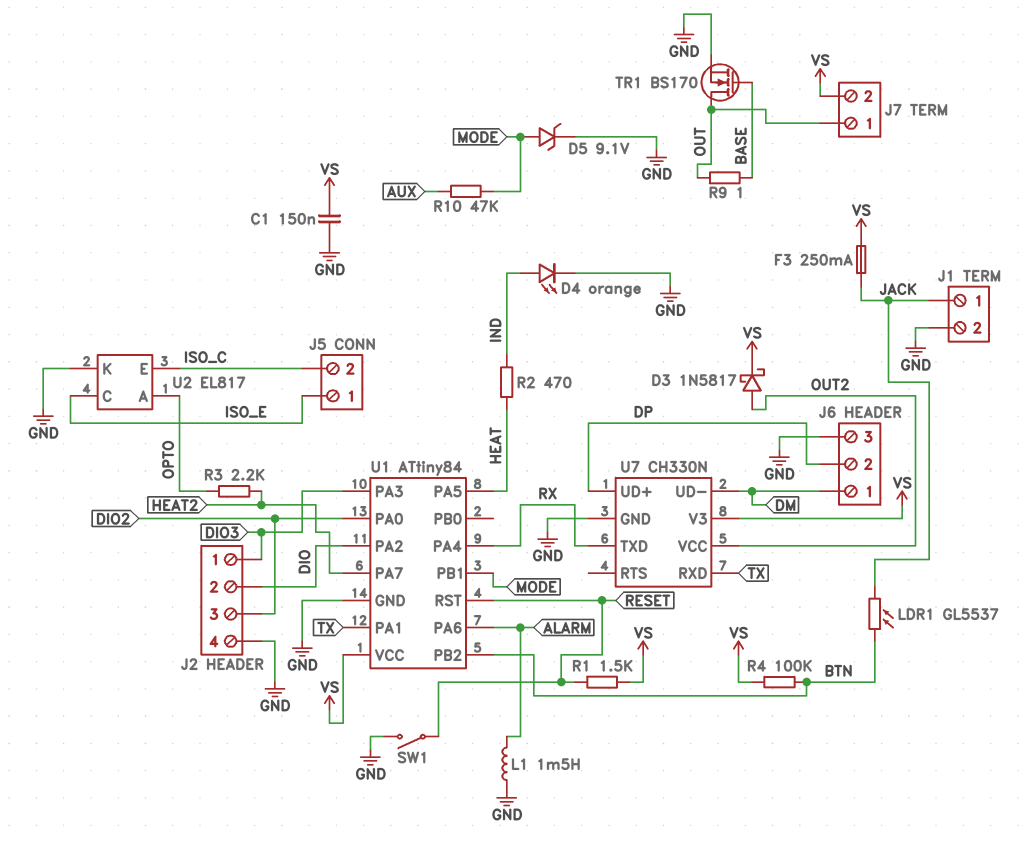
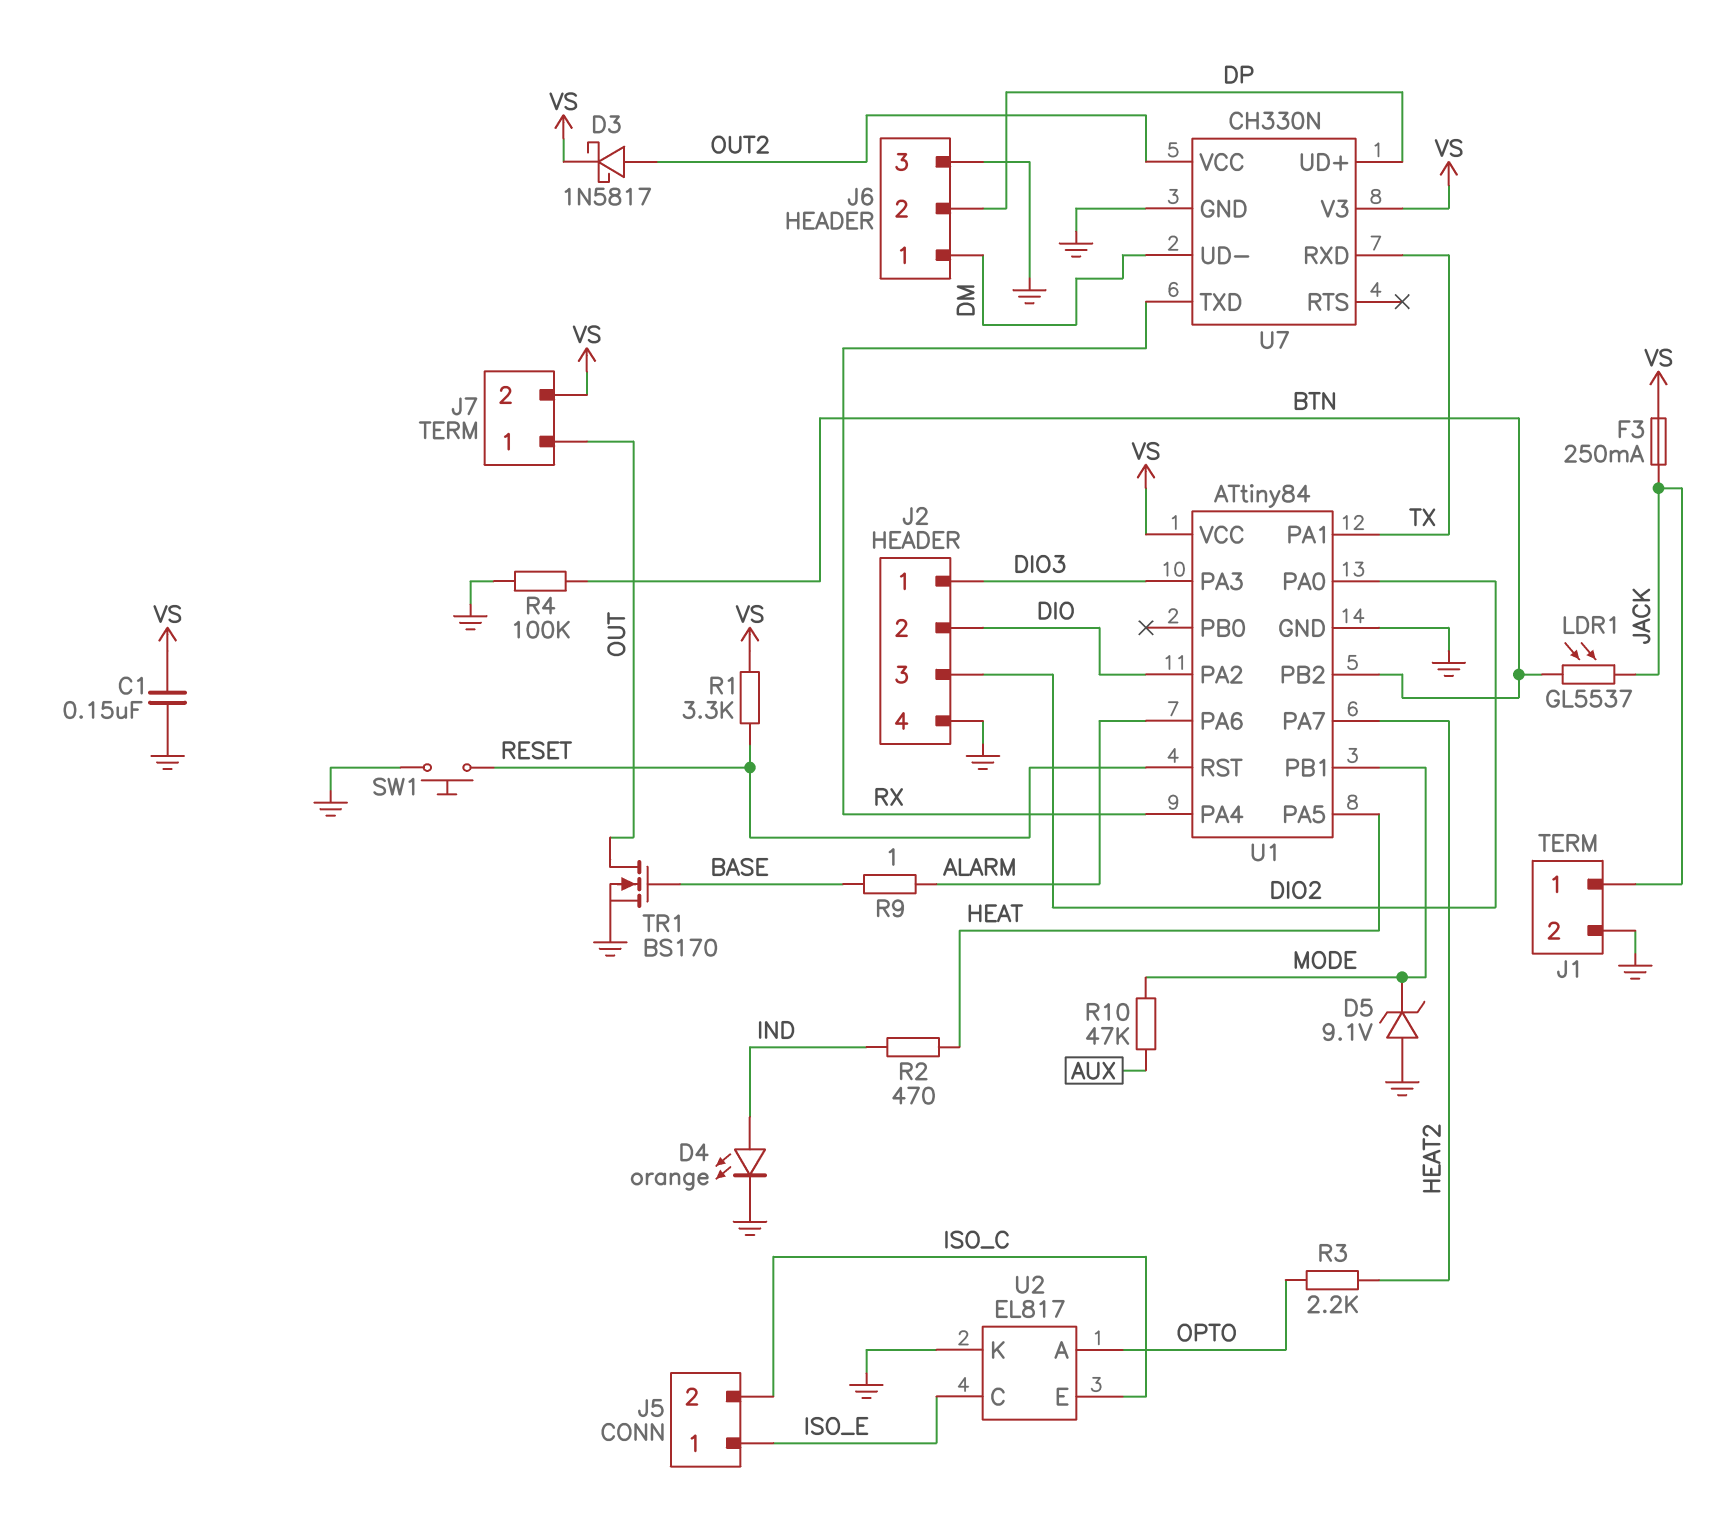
D5: zener 9.1V (A MODE, K GND) -> zener 9.1V (A GND, K MODE)
L1: 1.5mH (ALARM, GND) -> none
R1: 1.5k (RESET, VS) -> 3.3k (RESET, VS)
R4: 100k (BTN, VS) -> 100k (BTN, GND)
R9: 1 (BASE, OUT) -> 1 (ALARM, BASE)
SW1: switch (GND, RESET) -> button (GND, RESET)

